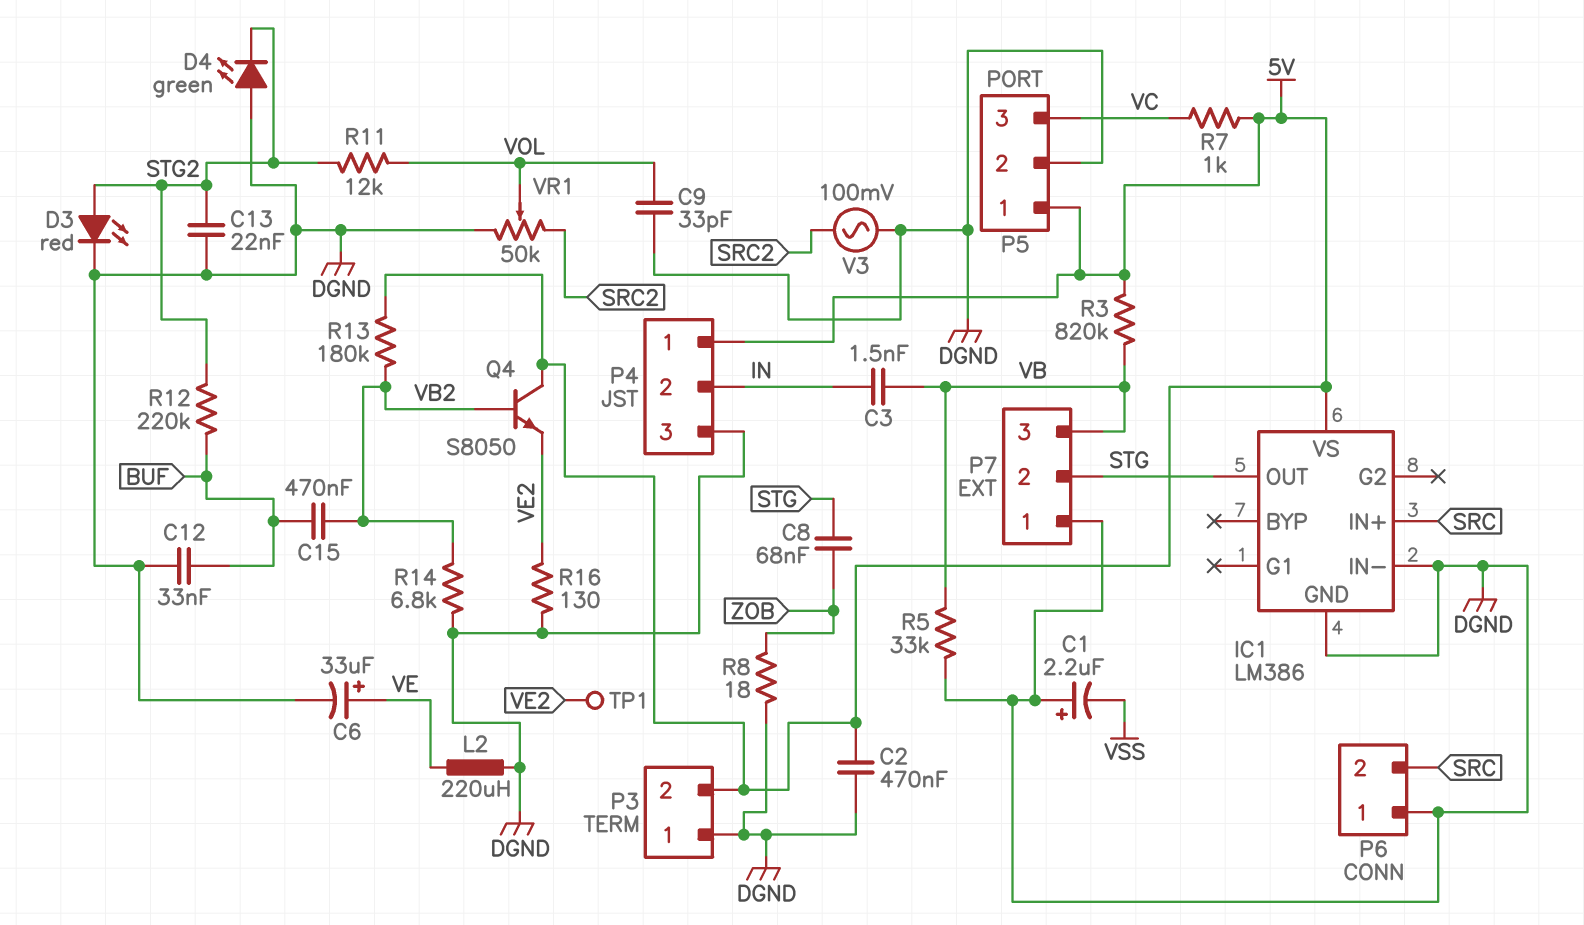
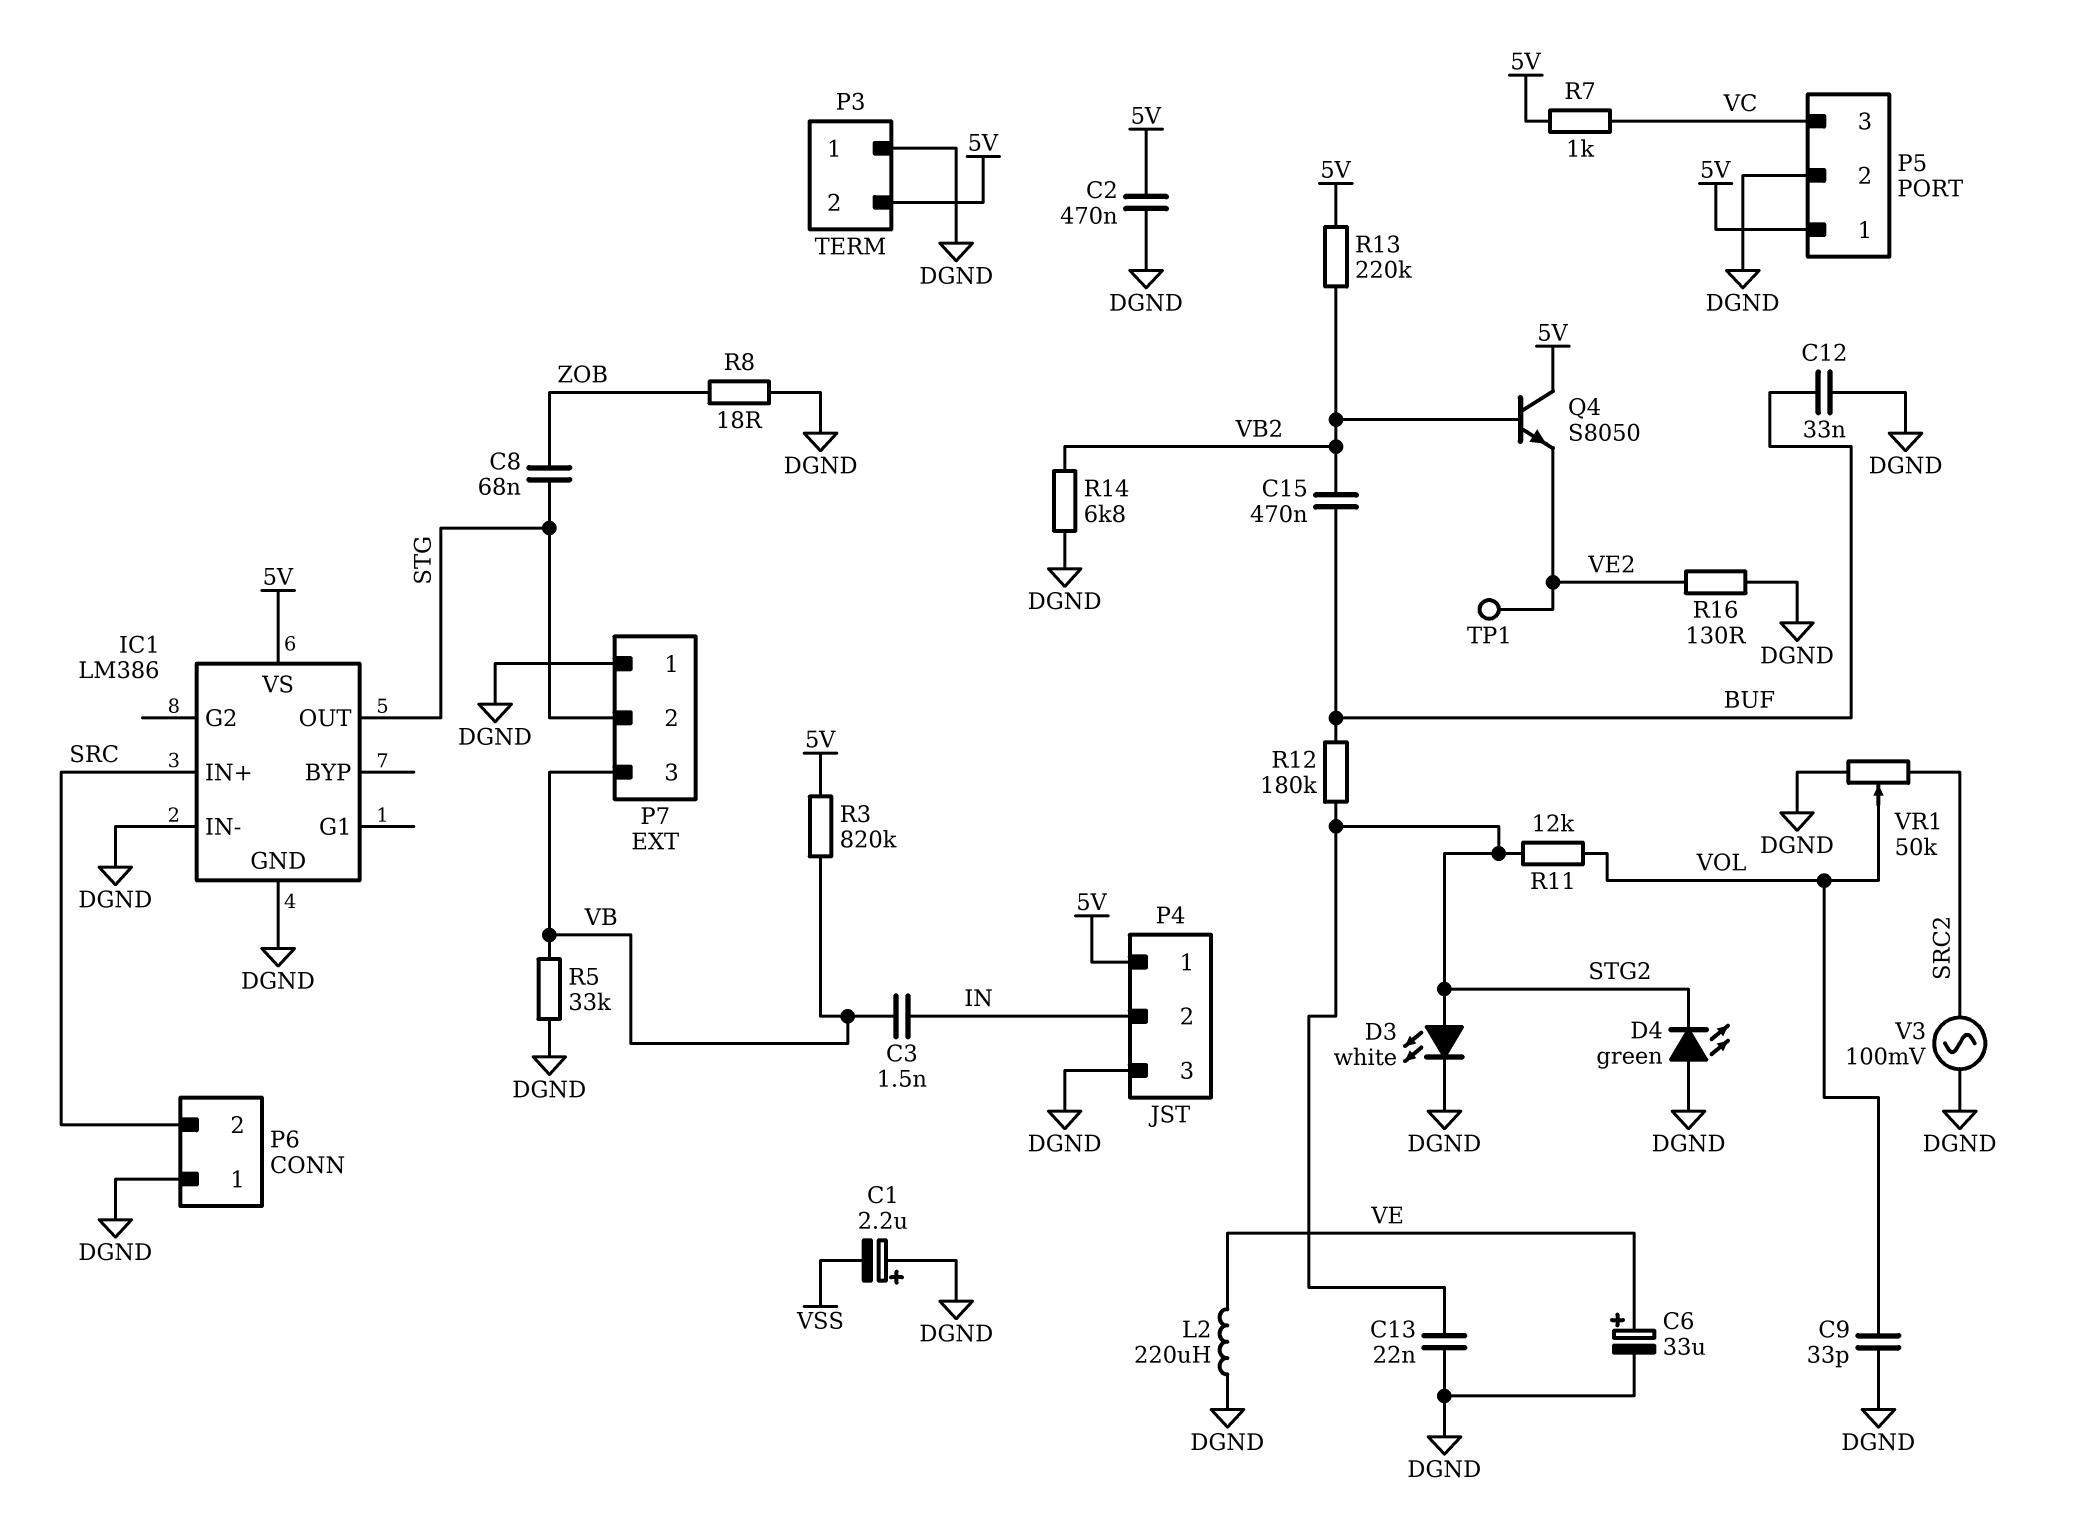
D3: LED red (A STG2, K DGND) -> LED white (A STG2, K DGND)
R12: 220k (BUF, STG2) -> 180k (BUF, STG2)
R13: 180k (5V, VB2) -> 220k (5V, VB2)

